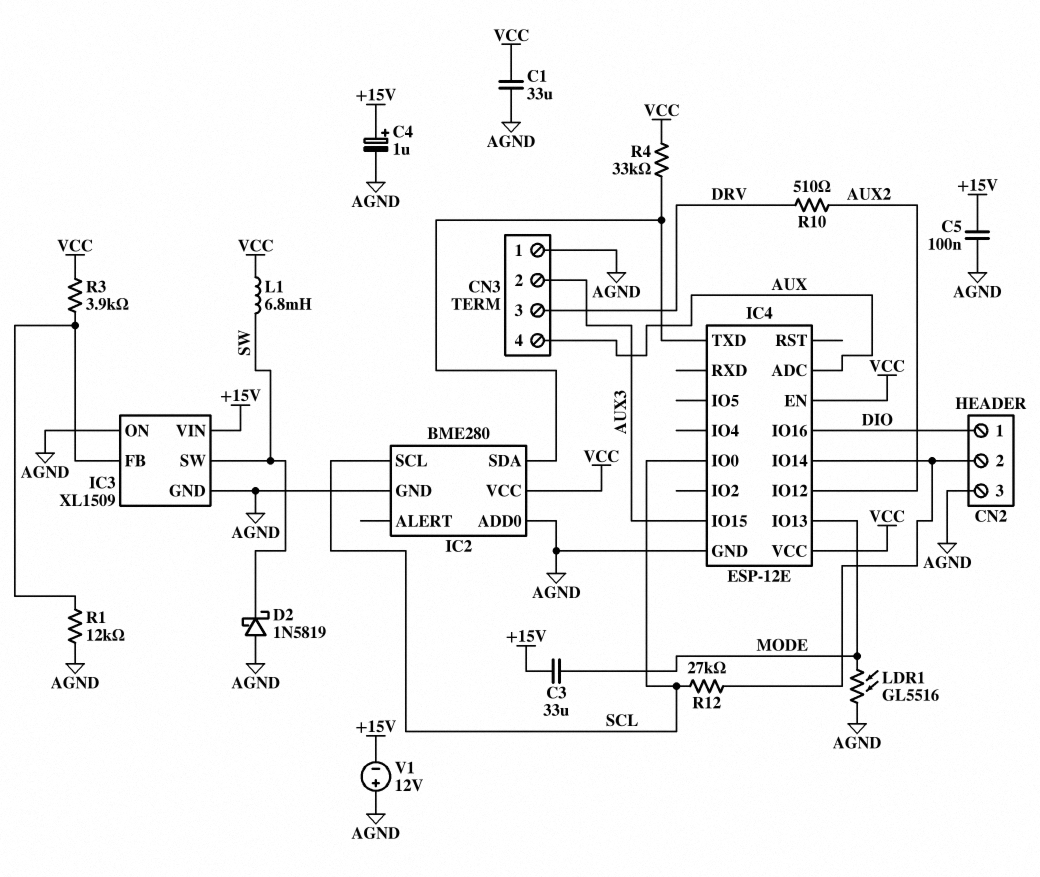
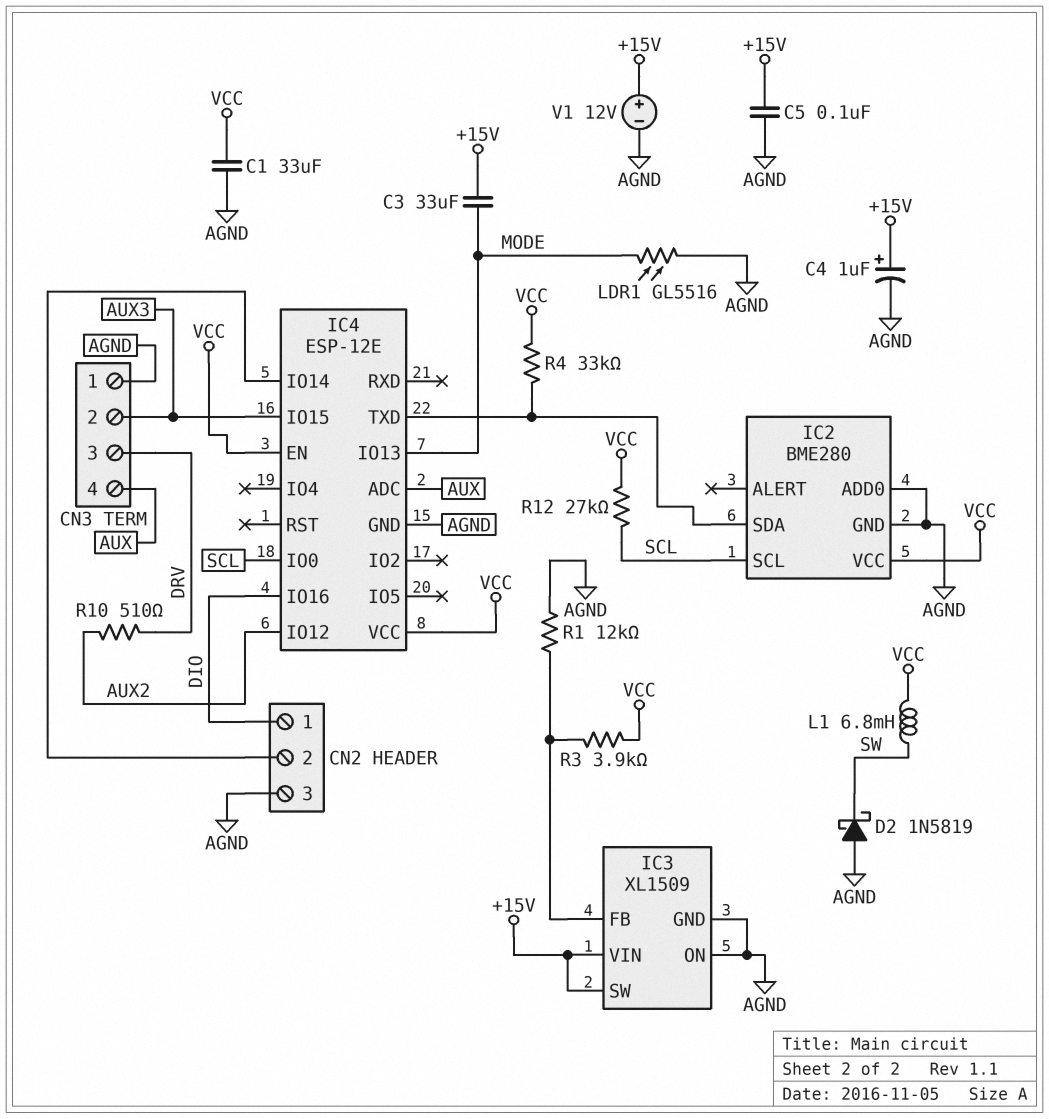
IC3 pin SW: SW -> +15V
R12: 27k (CN2/2, SCL) -> 27k (SCL, VCC)
V1: 12V (plus AGND, minus +15V) -> 12V (plus +15V, minus AGND)

